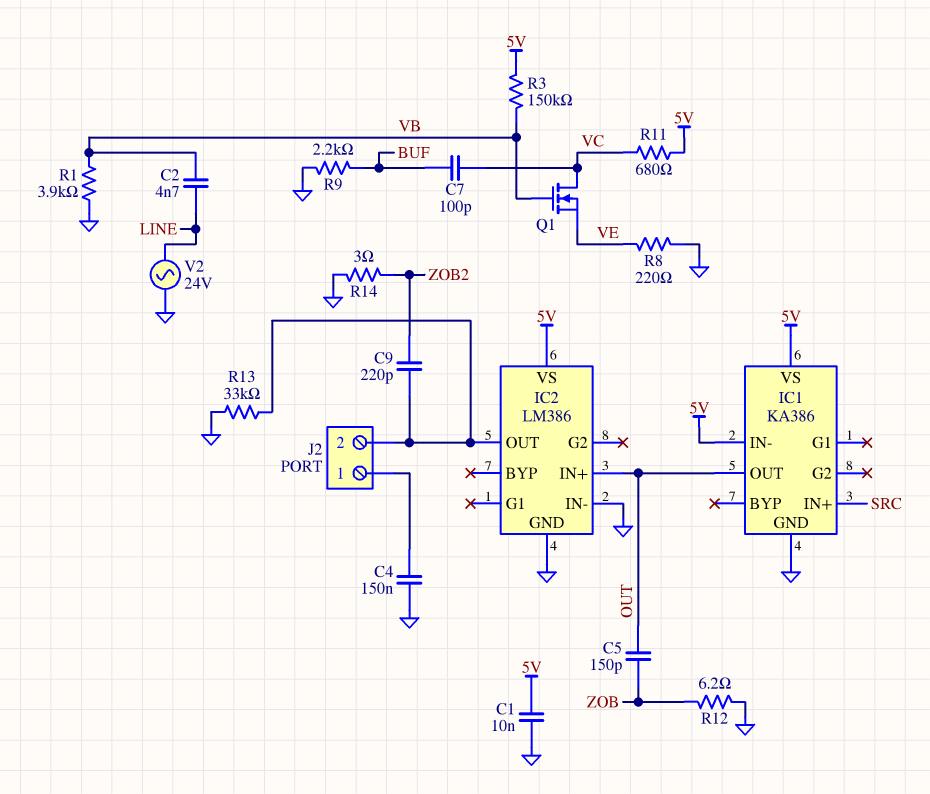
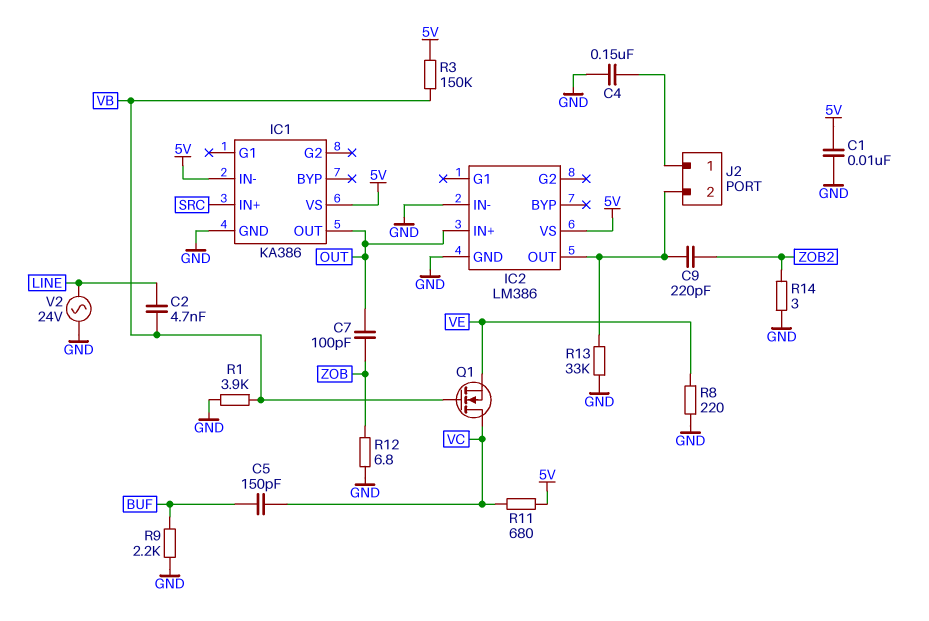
C5: 150pF (OUT, ZOB) -> 150pF (BUF, VC)
C7: 100pF (BUF, VC) -> 100pF (OUT, ZOB)
R12: 6.2 (GND, ZOB) -> 6.8 (GND, ZOB)

